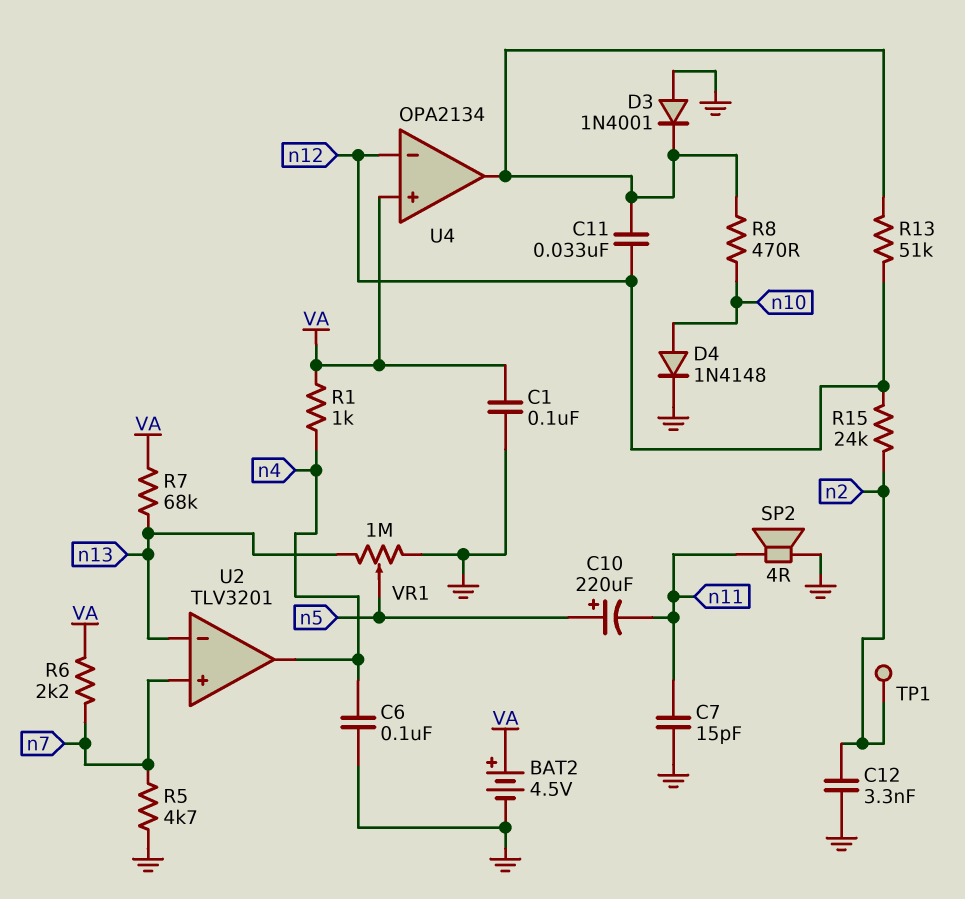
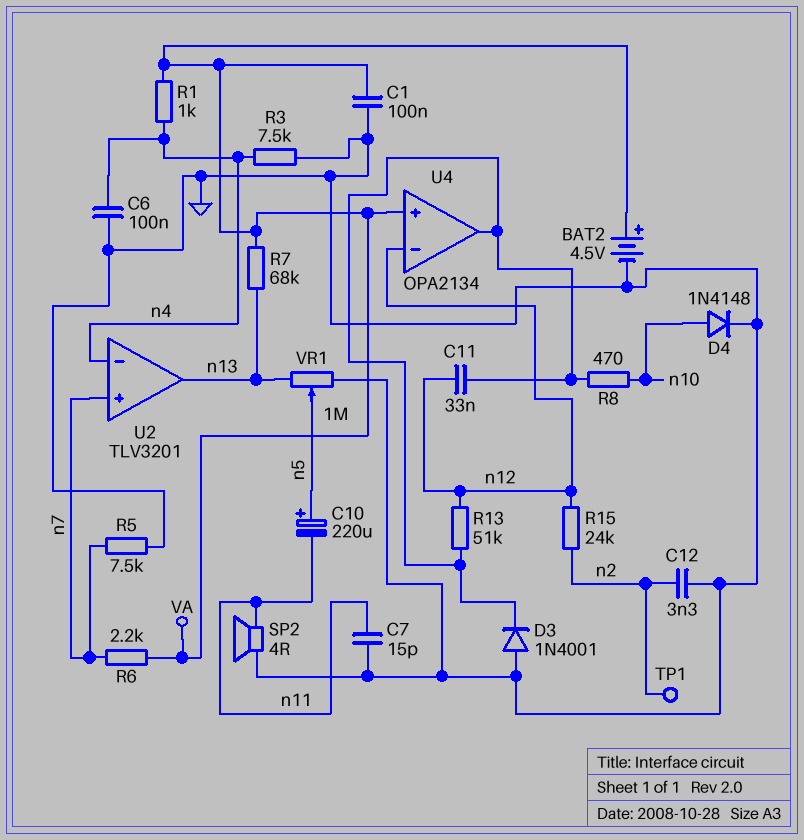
R3: none -> 7.5k (GND, n4)
R5: 4.7k (GND, n7) -> 7.5k (GND, n7)
U2 pin in-: n13 -> n4
U2 pin out: n4 -> n13

